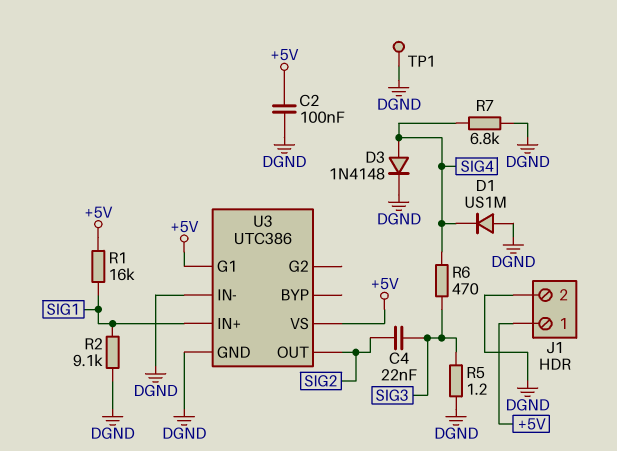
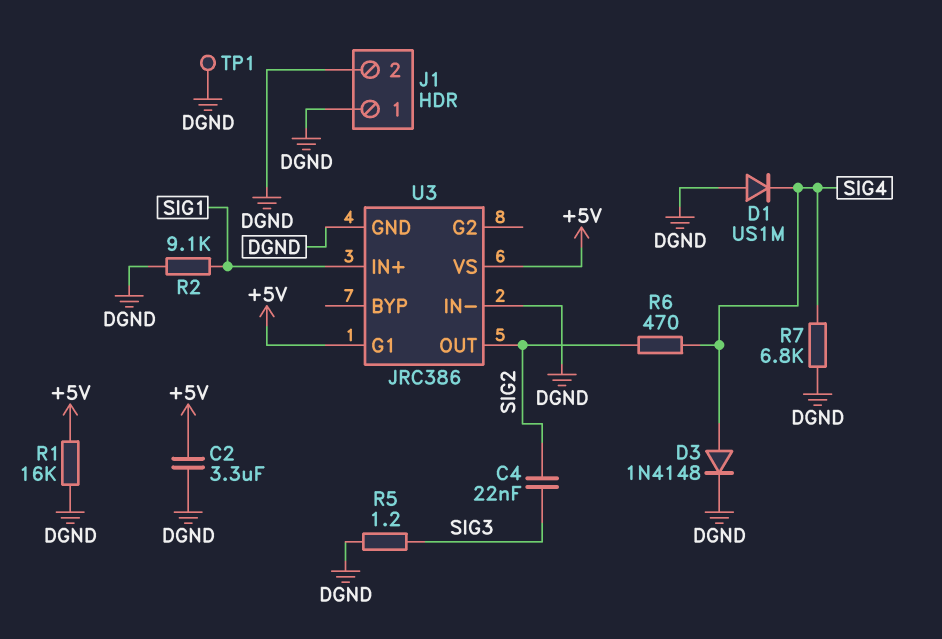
C2: 100nF (+5V, DGND) -> 3.3uF (+5V, DGND)
J1 pin 1: +5V -> DGND
R1: 16k (+5V, SIG1) -> 16k (+5V, DGND)
R6: 470 (SIG3, SIG4) -> 470 (SIG2, SIG4)
U3: UTC386 -> JRC386

